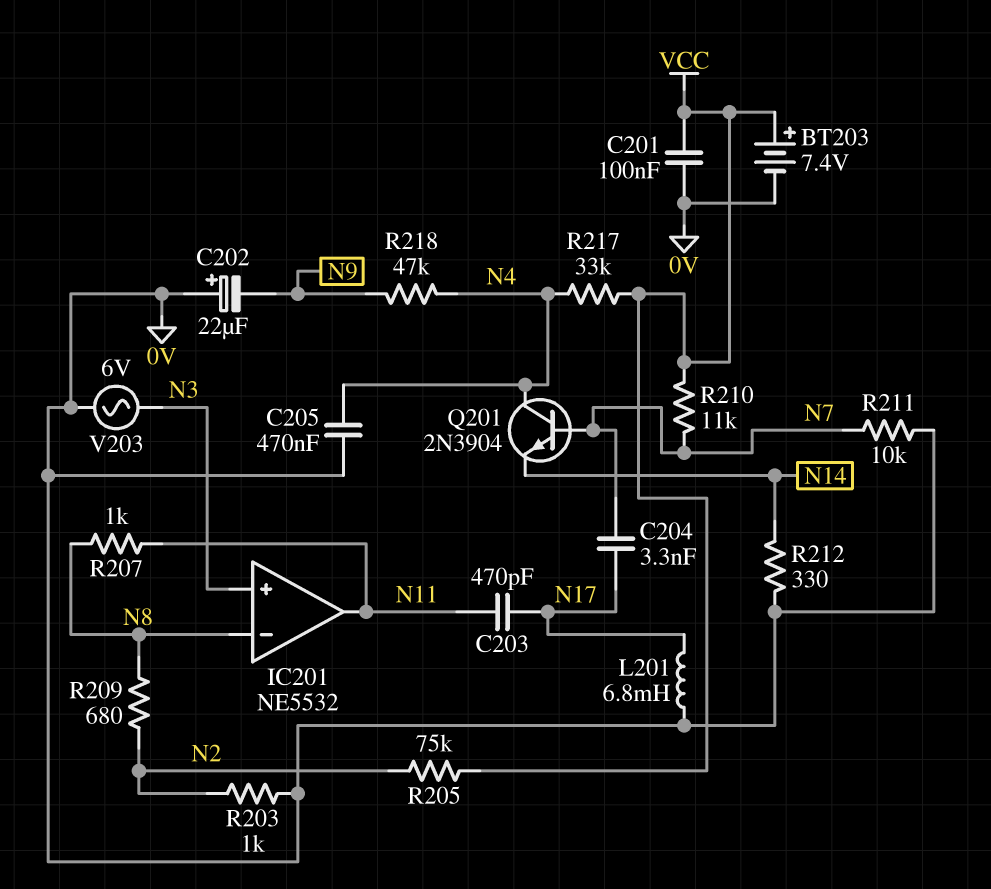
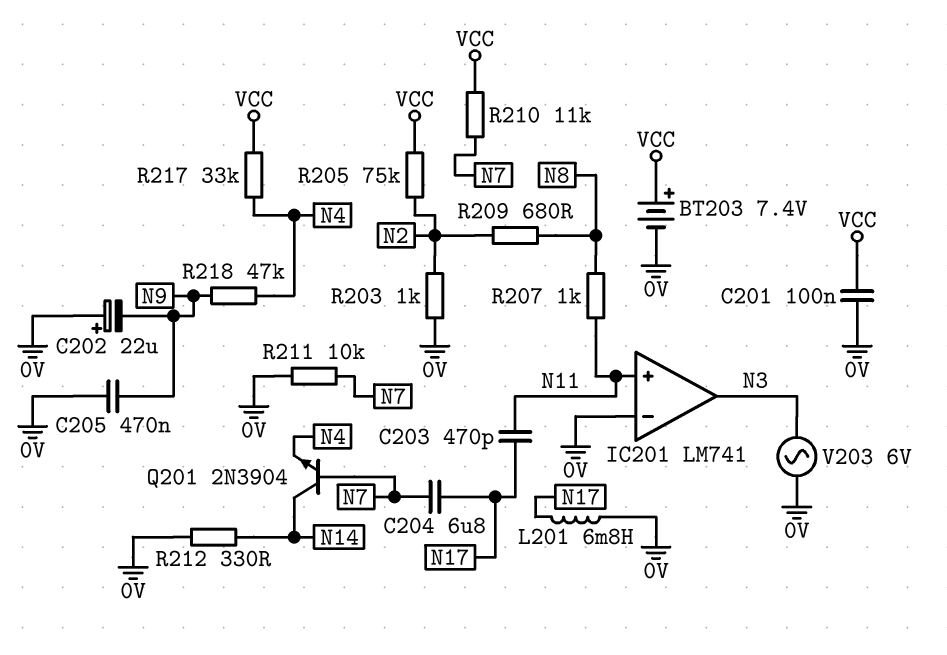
C204: 3.3nF (N7, N17) -> 6.8uF (N7, N17)
C205: 470nF (0V, N4) -> 470nF (0V, N9)
IC201: NE5532 -> LM741
IC201 pin in+: N3 -> N11
IC201 pin in-: N8 -> 0V
IC201 pin out: N11 -> N3
Q201: NPN 2N3904 (B N7, C N4, E N14) -> NPN 2N3904 (B N7, C N14, E N4)

